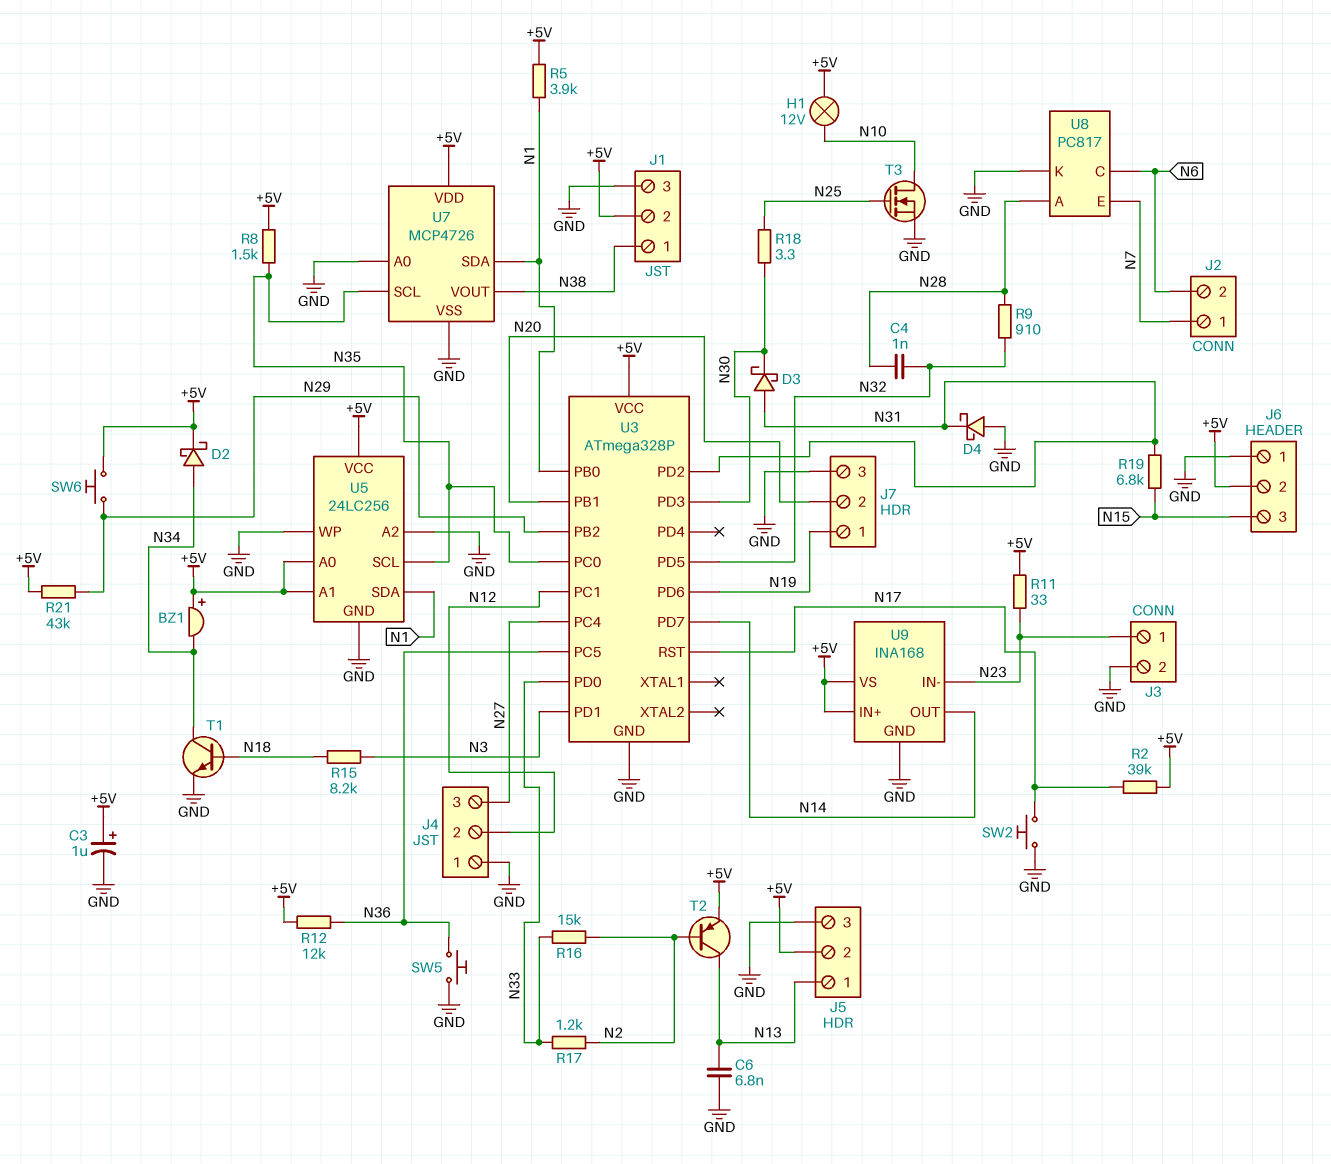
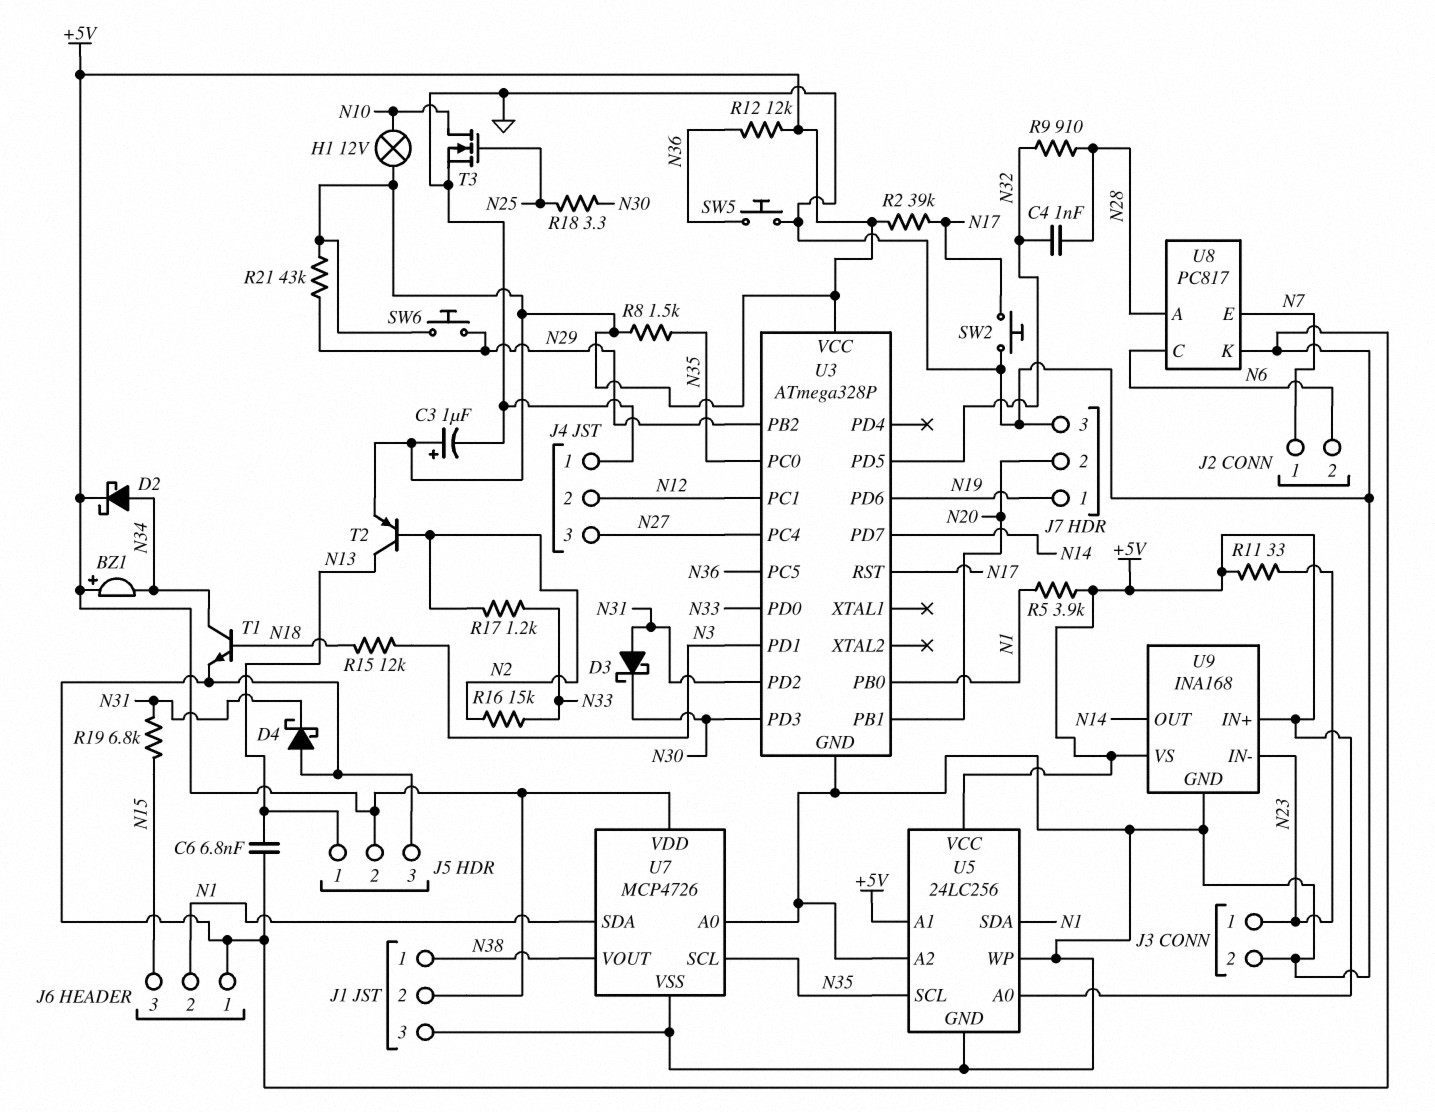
J6 pin 2: +5V -> N1
R15: 8.2k (N3, N18) -> 12k (N3, N18)

